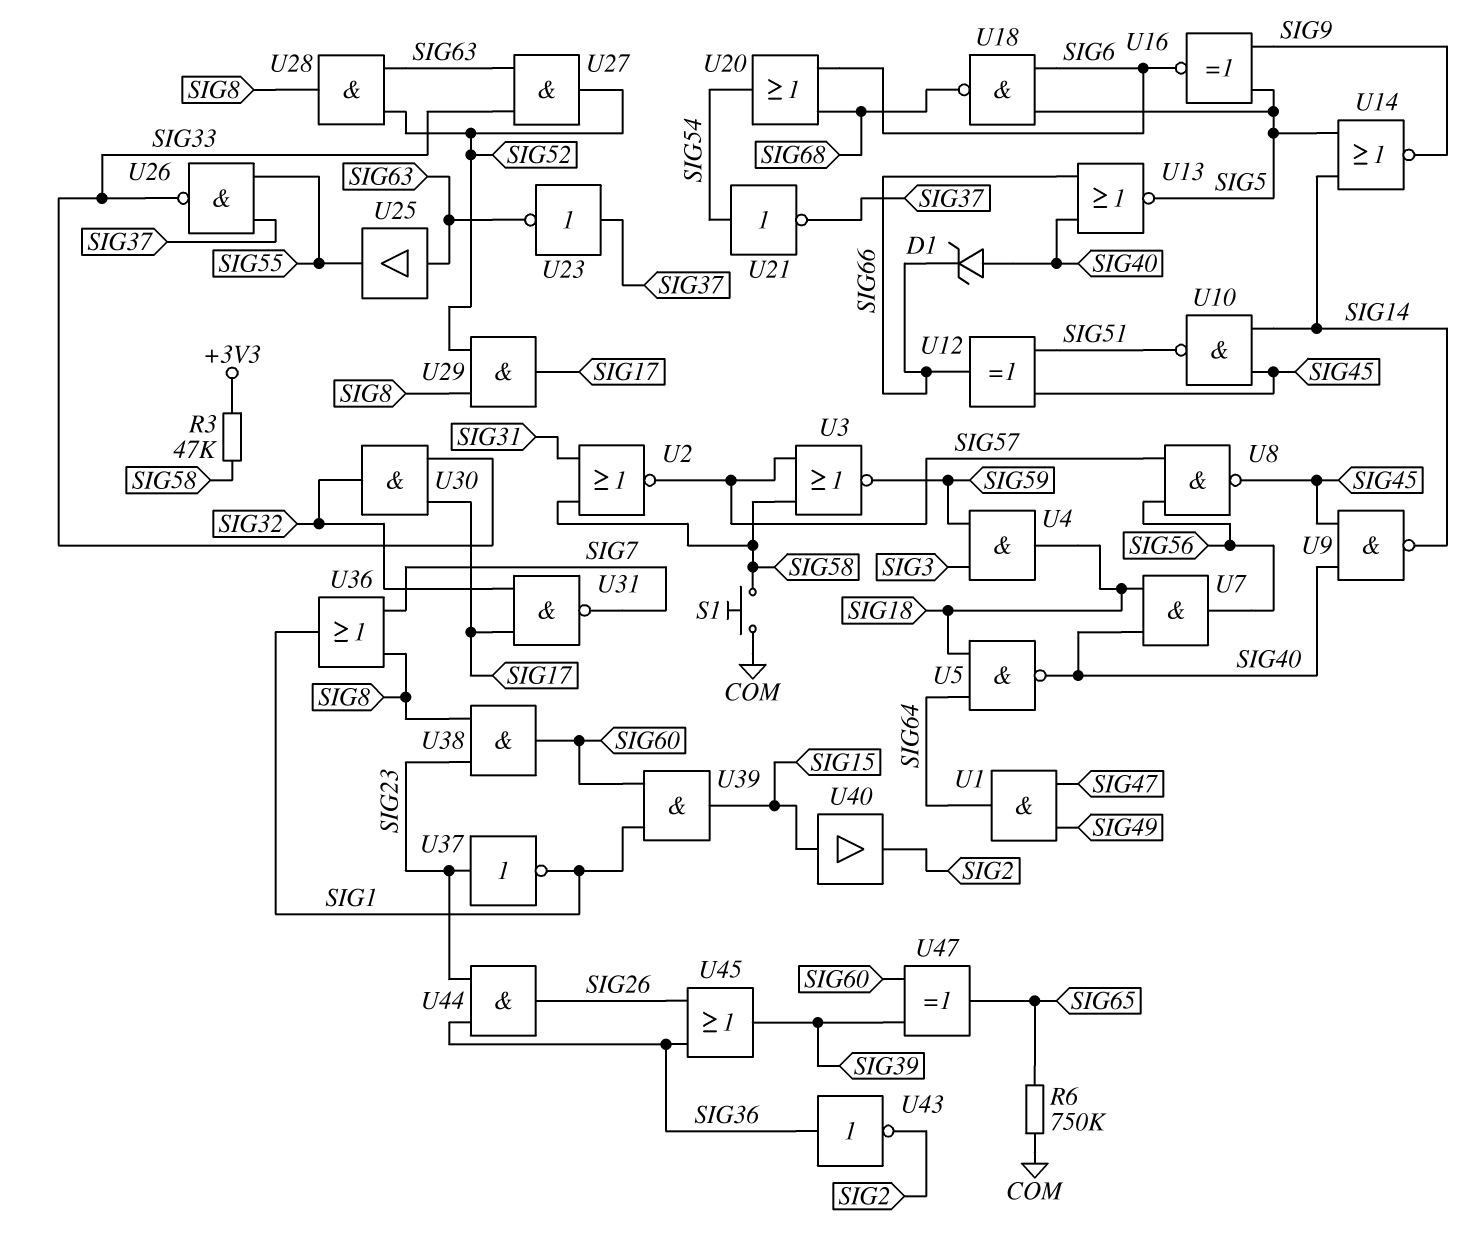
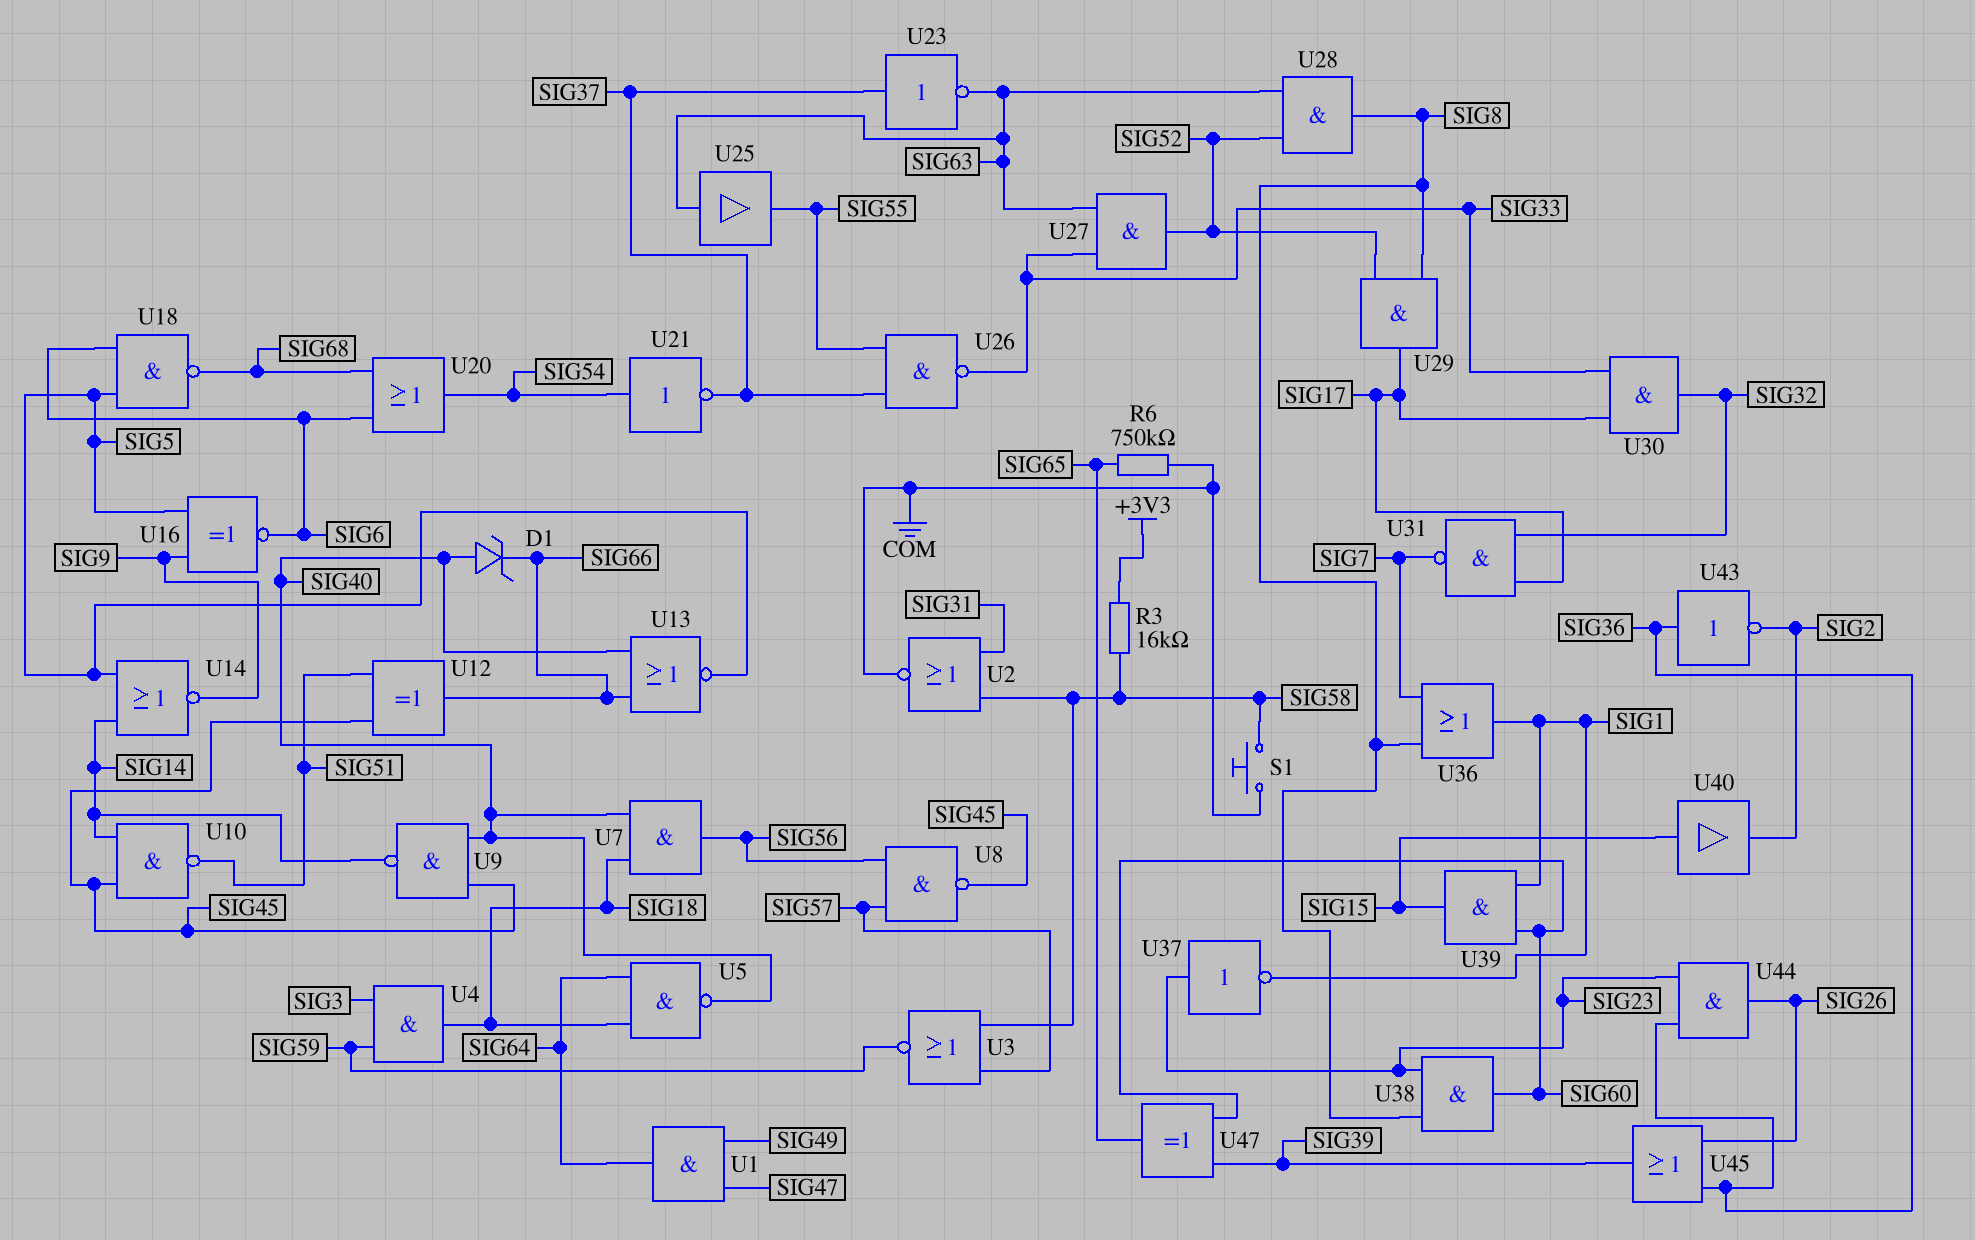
R3: 47k (+3V3, SIG58) -> 16k (+3V3, SIG58)
U2: NOR (in SIG31, in SIG58, out SIG57) -> NOR (in SIG31, in SIG58, out COM)

